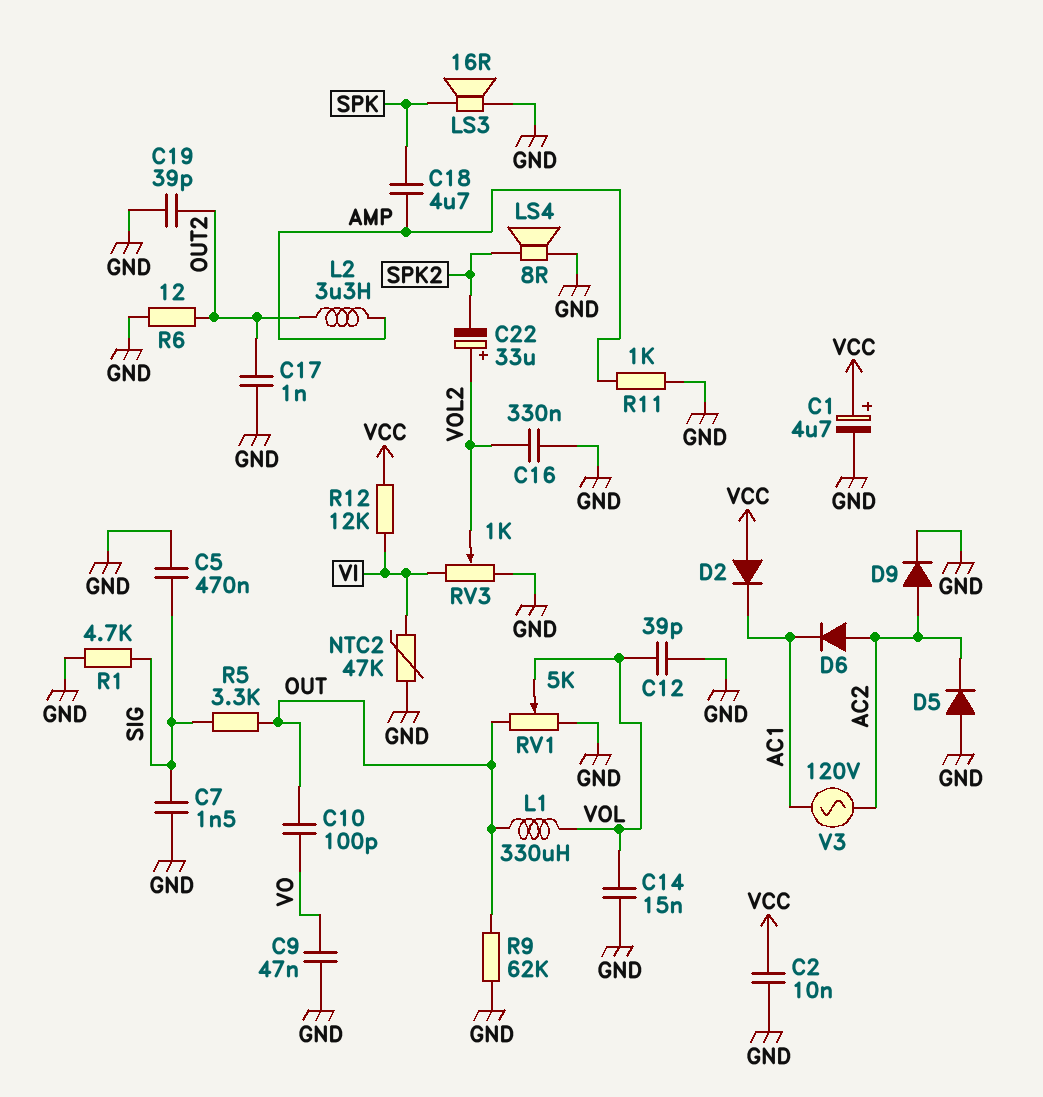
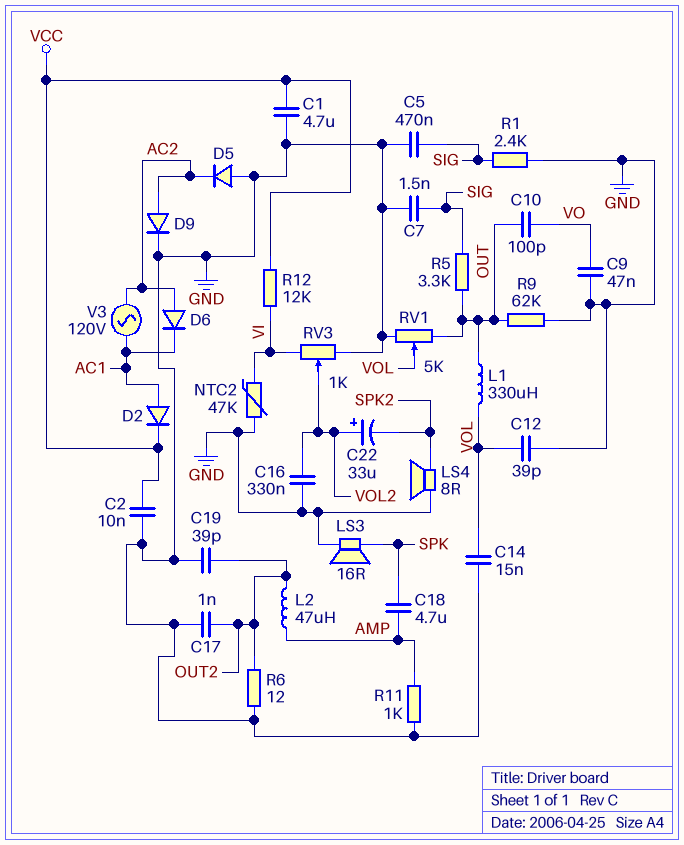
C1: 4.7uF (plus VCC, minus GND) -> 4.7uF (GND, VCC)
D2: diode (A VCC, K AC1) -> diode (A AC1, K VCC)
L2: 3.3uH (AMP, OUT2) -> 47uH (AMP, OUT2)
R1: 4.7k (GND, SIG) -> 2.4k (GND, SIG)

